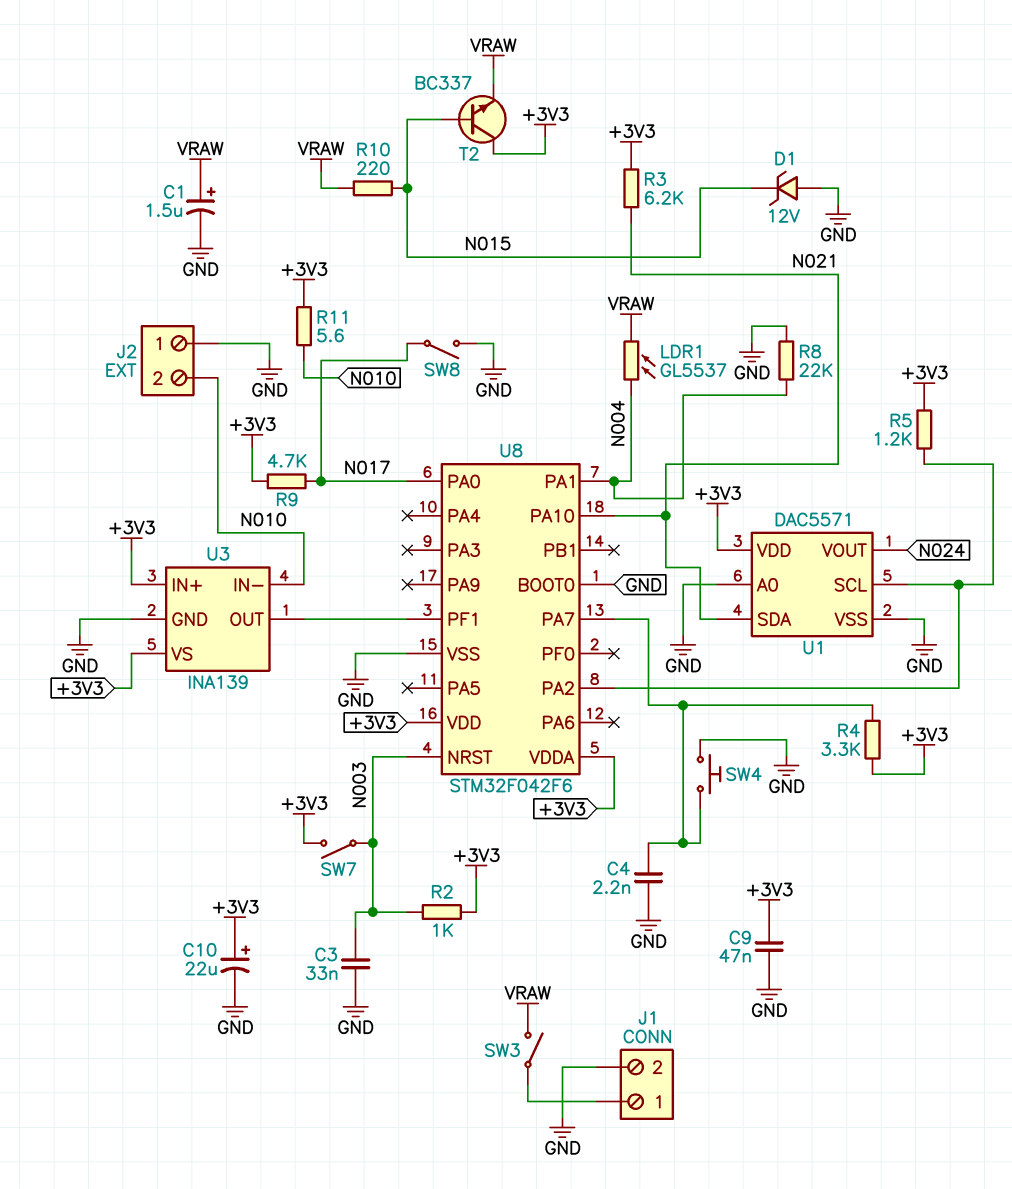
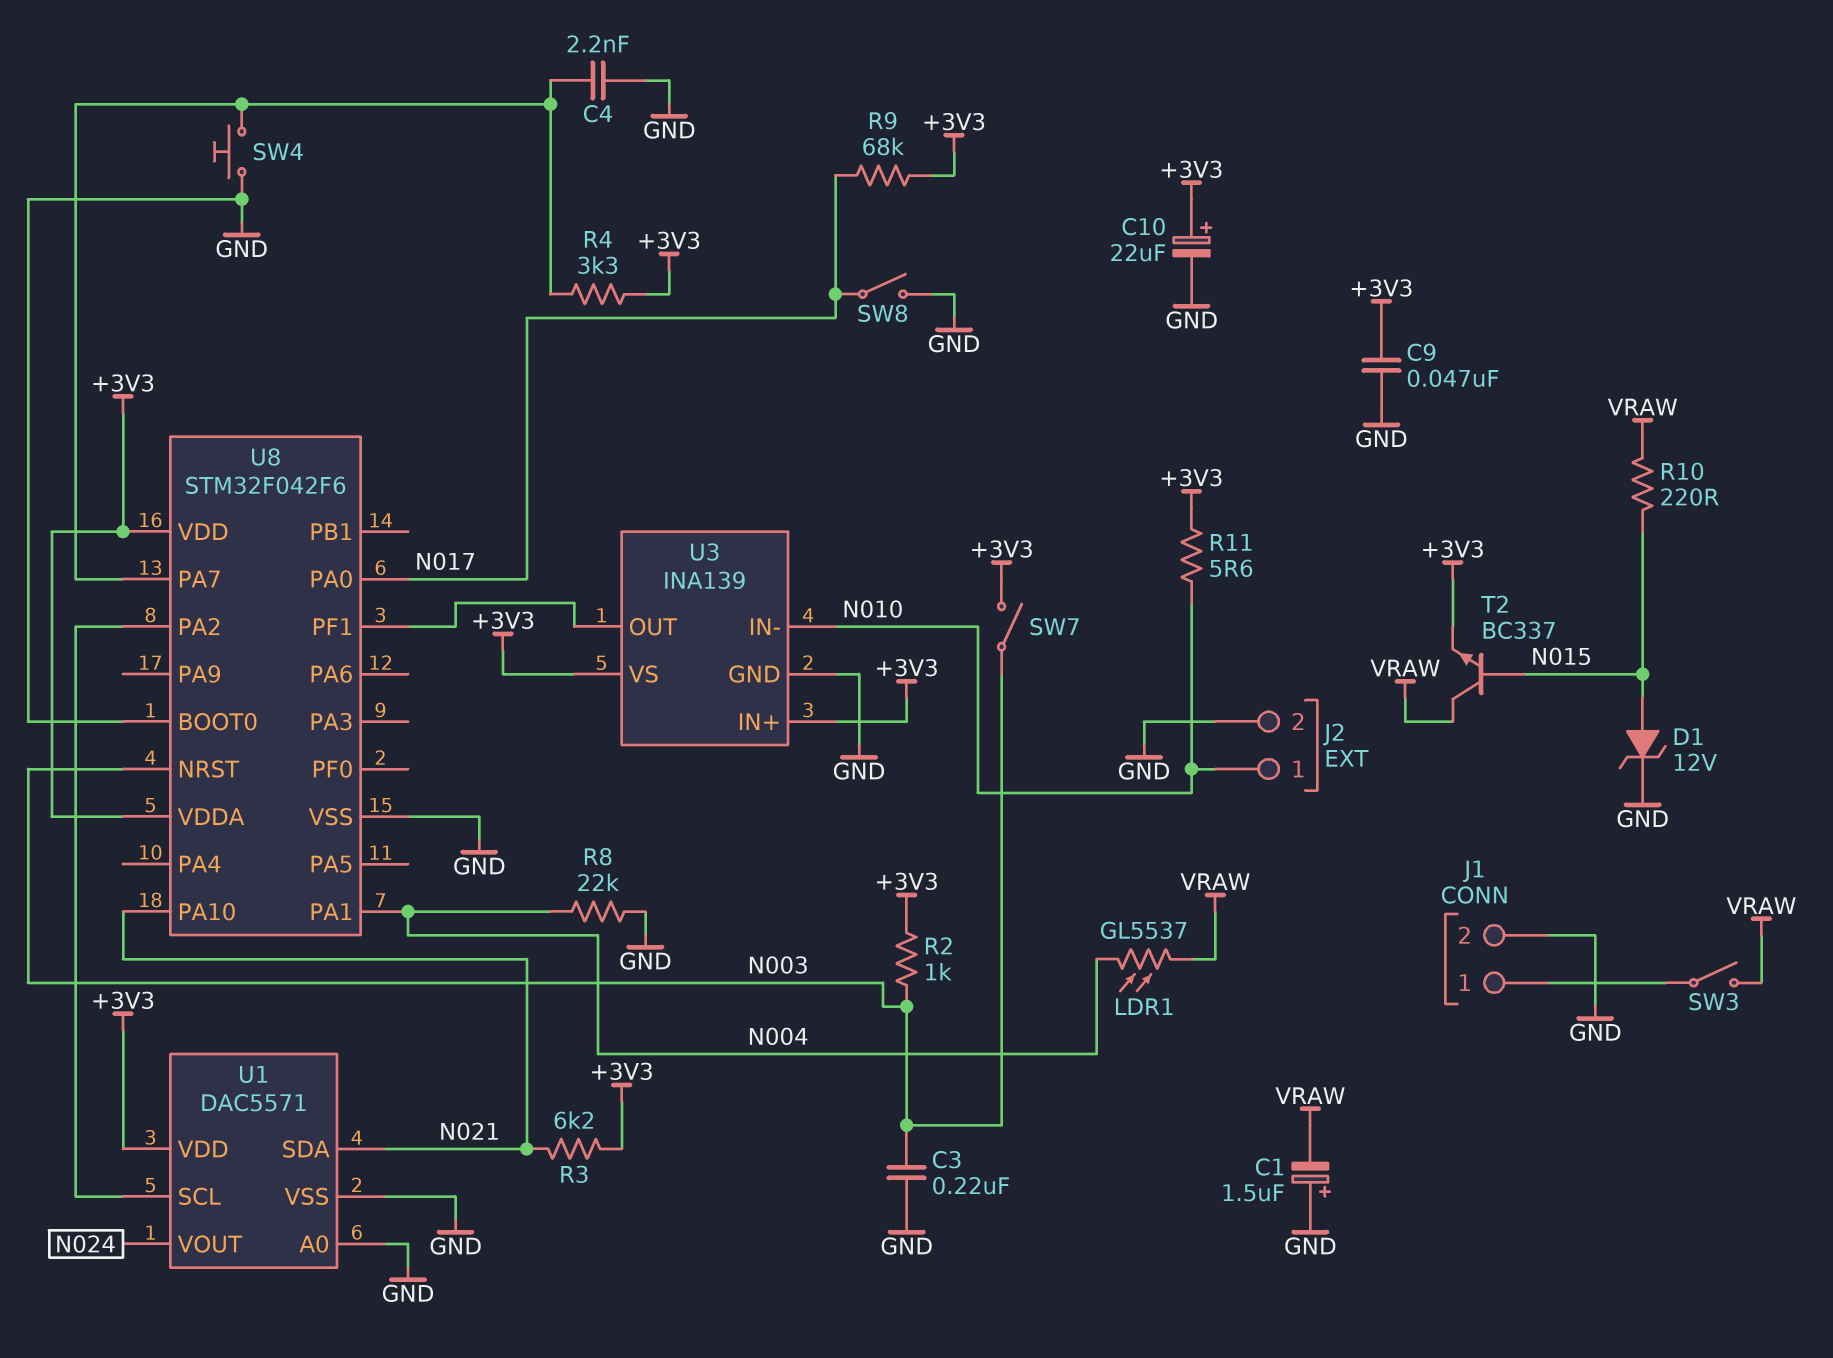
C1: 1.5uF (plus VRAW, minus GND) -> 1.5uF (plus GND, minus VRAW)
C3: 33nF (GND, N003) -> 220nF (GND, N003)
D1: zener 12V (A GND, K N015) -> zener 12V (A N015, K GND)
J2 pin 1: GND -> N010
J2 pin 2: N010 -> GND
R5: 1.2k (+3V3, U1/SCL) -> none
R9: 4.7k (+3V3, N017) -> 68k (+3V3, N017)
T2: NPN BC337 (B N015, C +3V3, E VRAW) -> NPN BC337 (B N015, C VRAW, E +3V3)

